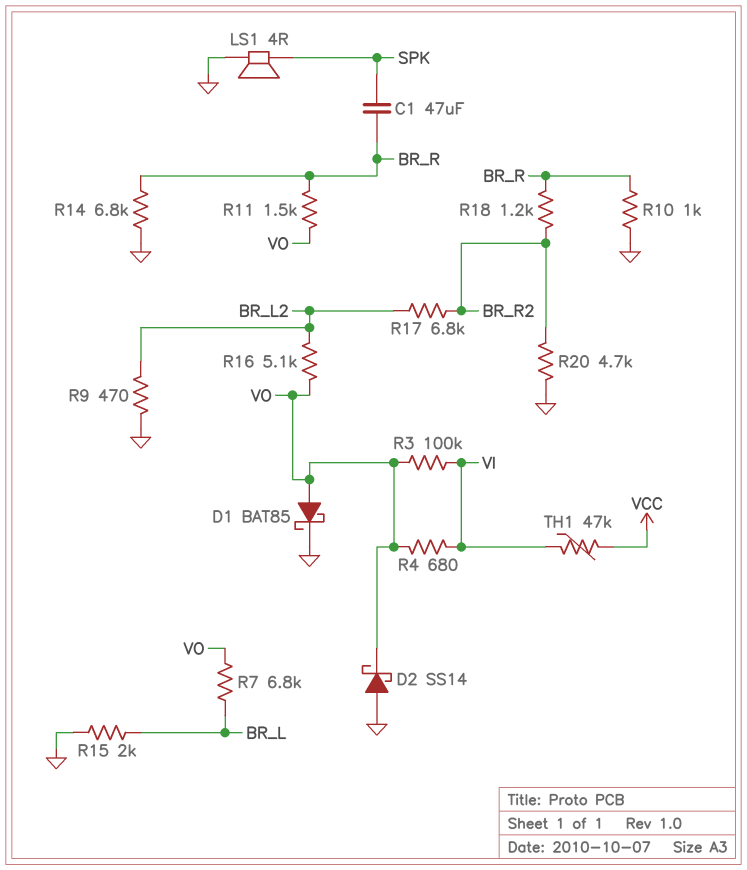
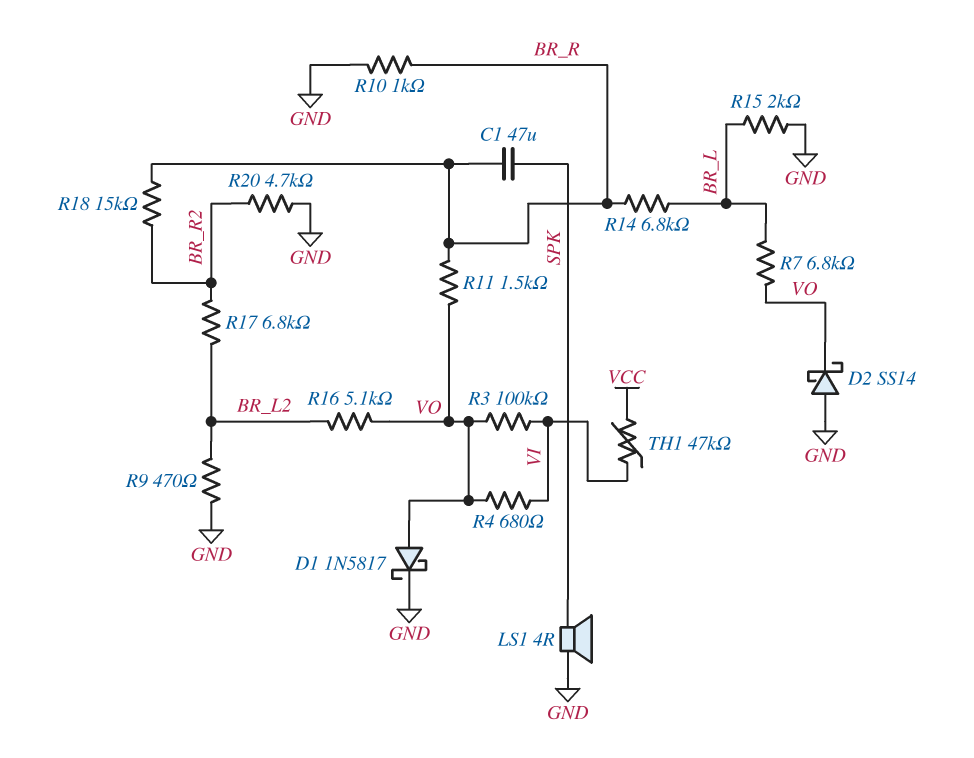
D1: schottky BAT85 (A VO, K GND) -> schottky 1N5817 (A VO, K GND)
R14: 6.8k (BR_R, GND) -> 6.8k (BR_L, BR_R)
R18: 1.2k (BR_R, BR_R2) -> 15k (BR_R, BR_R2)

